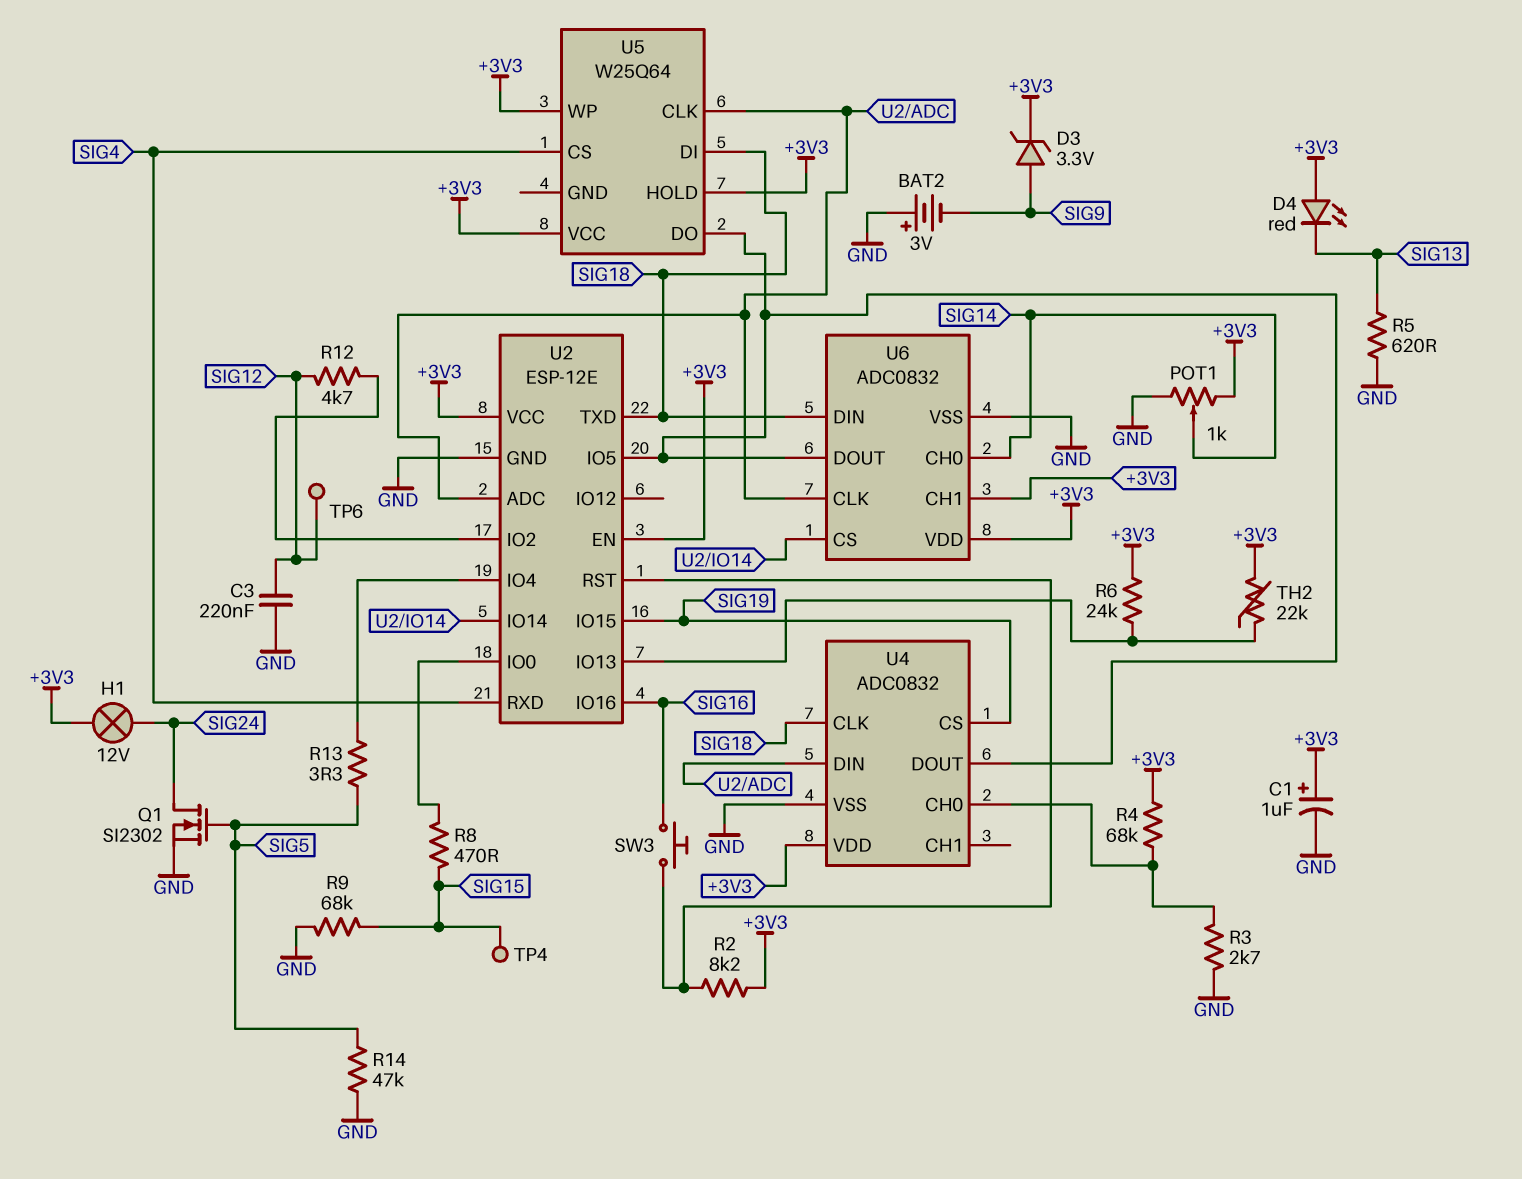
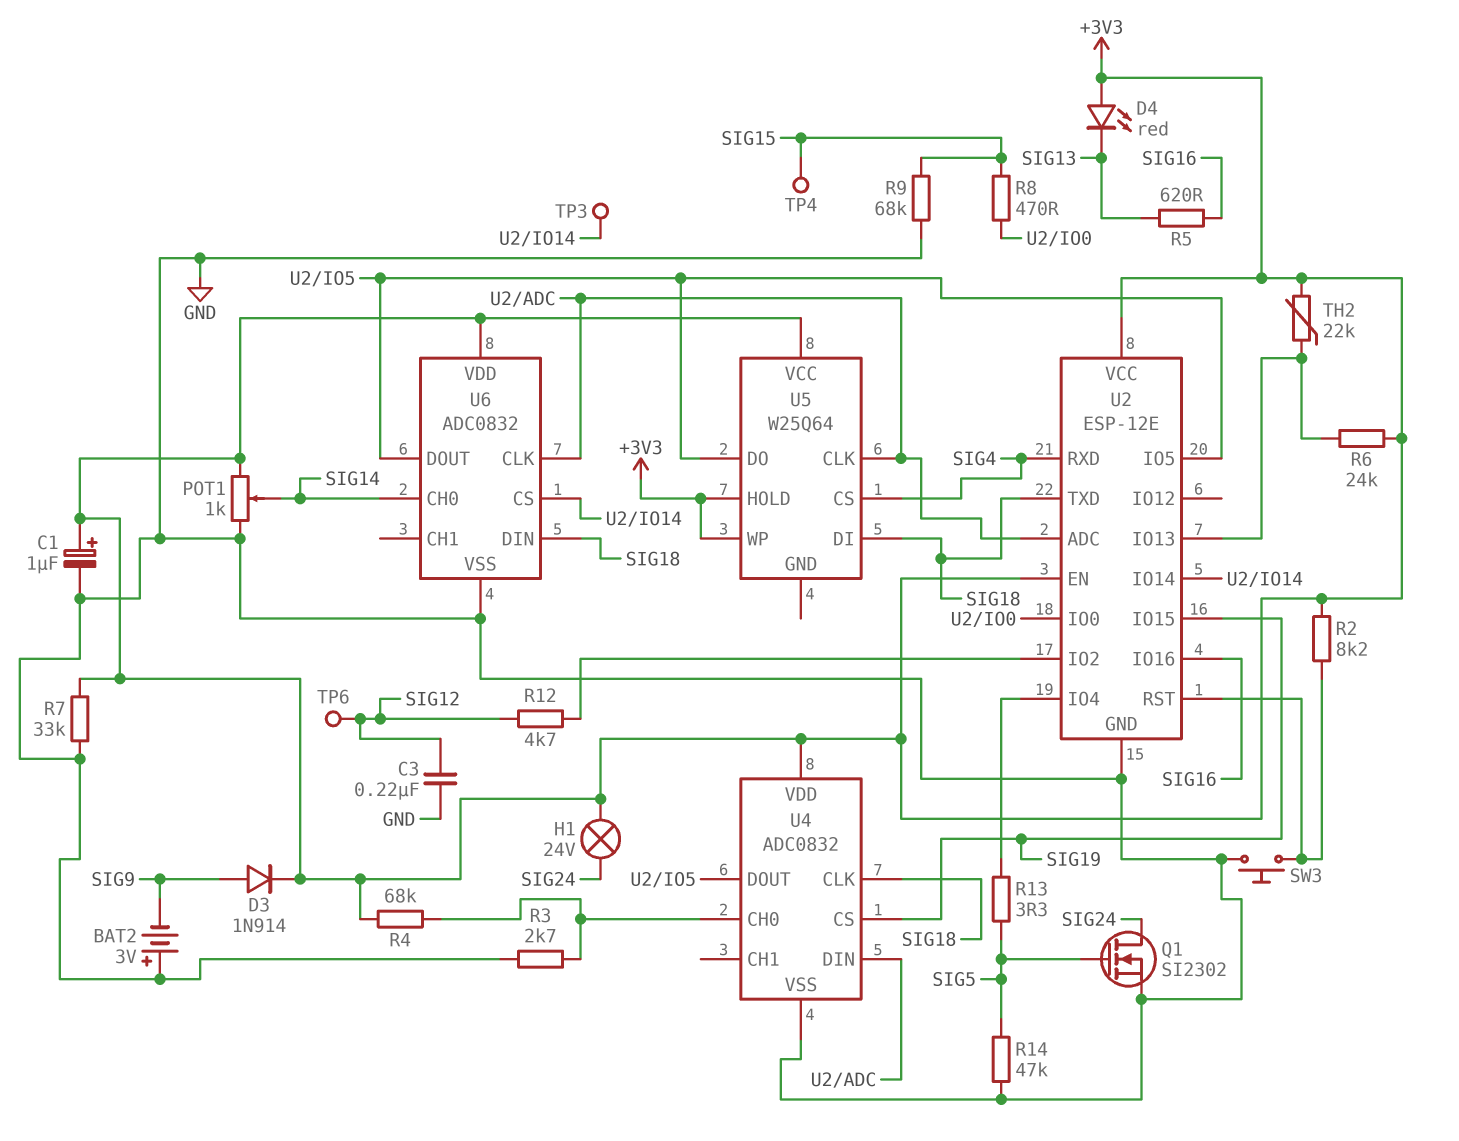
D3: zener 3.3V (A SIG9, K +3V3) -> diode 1N914 (A SIG9, K +3V3)
H1: lamp 12V (+3V3, SIG24) -> lamp 24V (+3V3, SIG24)
R5: 620 (GND, SIG13) -> 620 (SIG13, SIG16)
R7: none -> 33k (+3V3, GND)
SW3: button (SIG16, U2/RST) -> button (GND, U2/RST)
TP3: none -> test point (U2/IO14)
U6 pin CH1: +3V3 -> none

